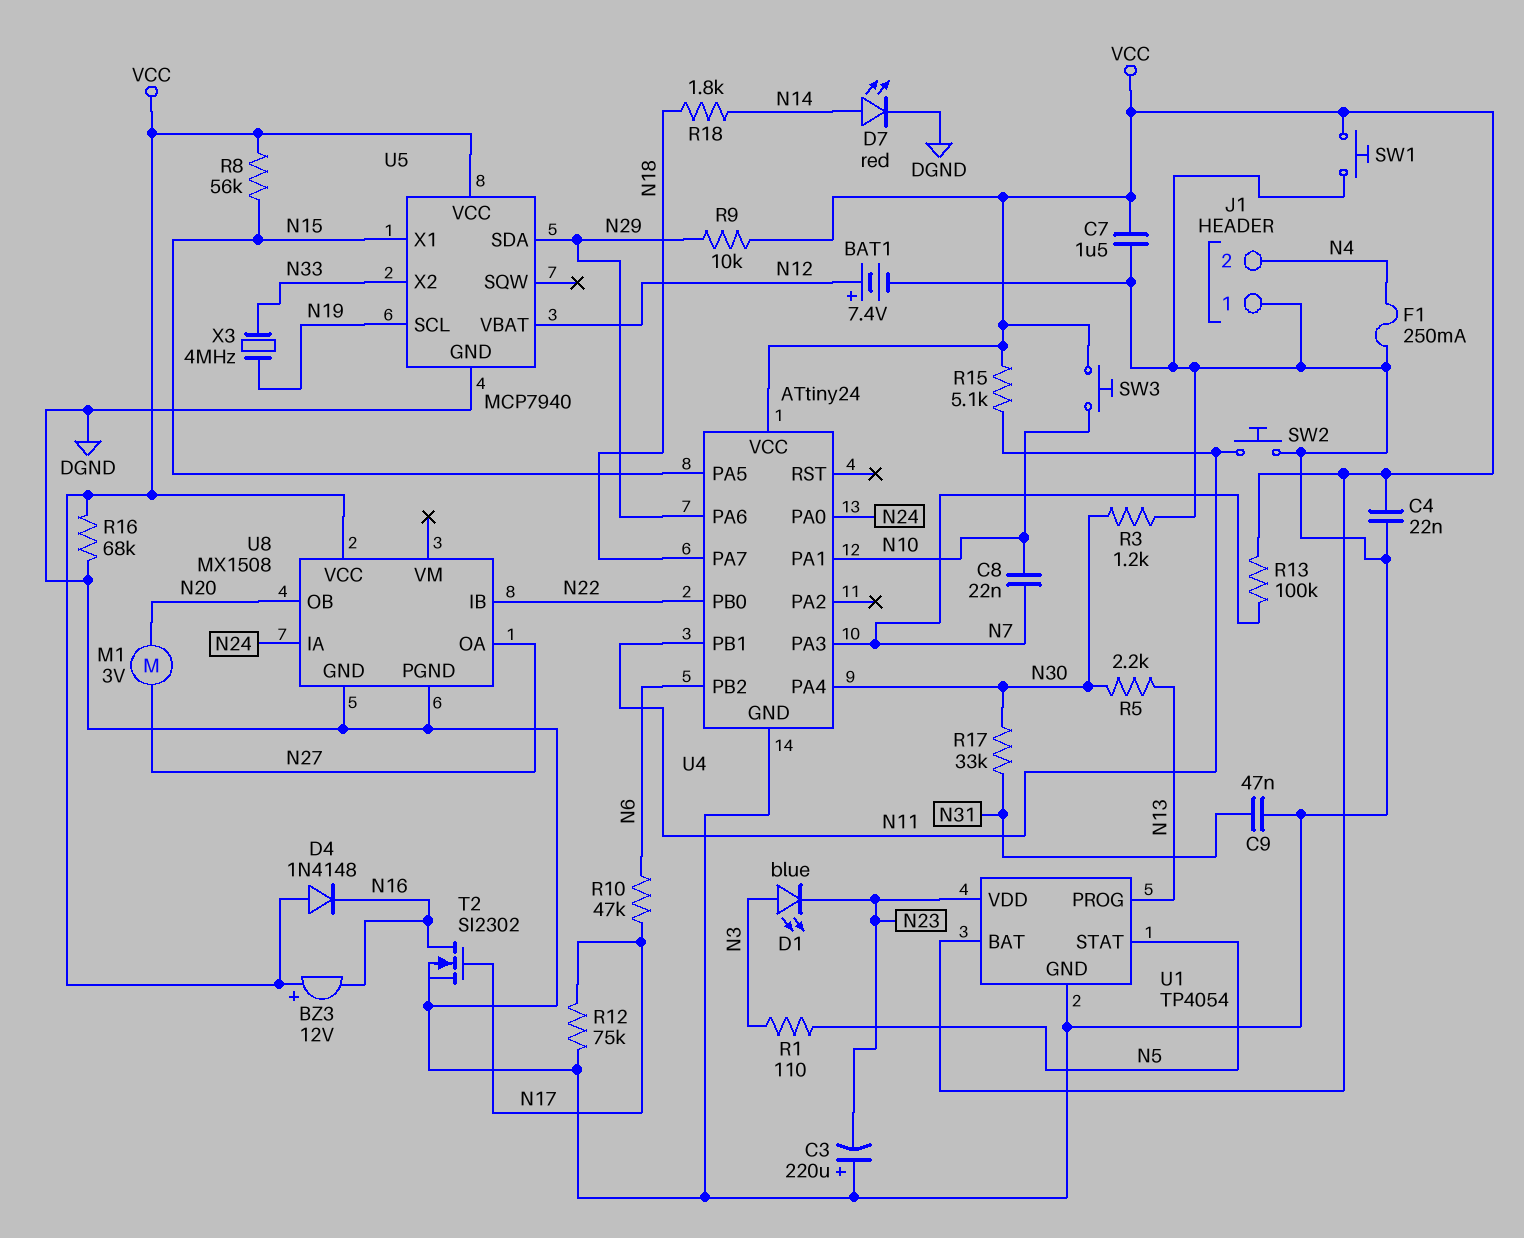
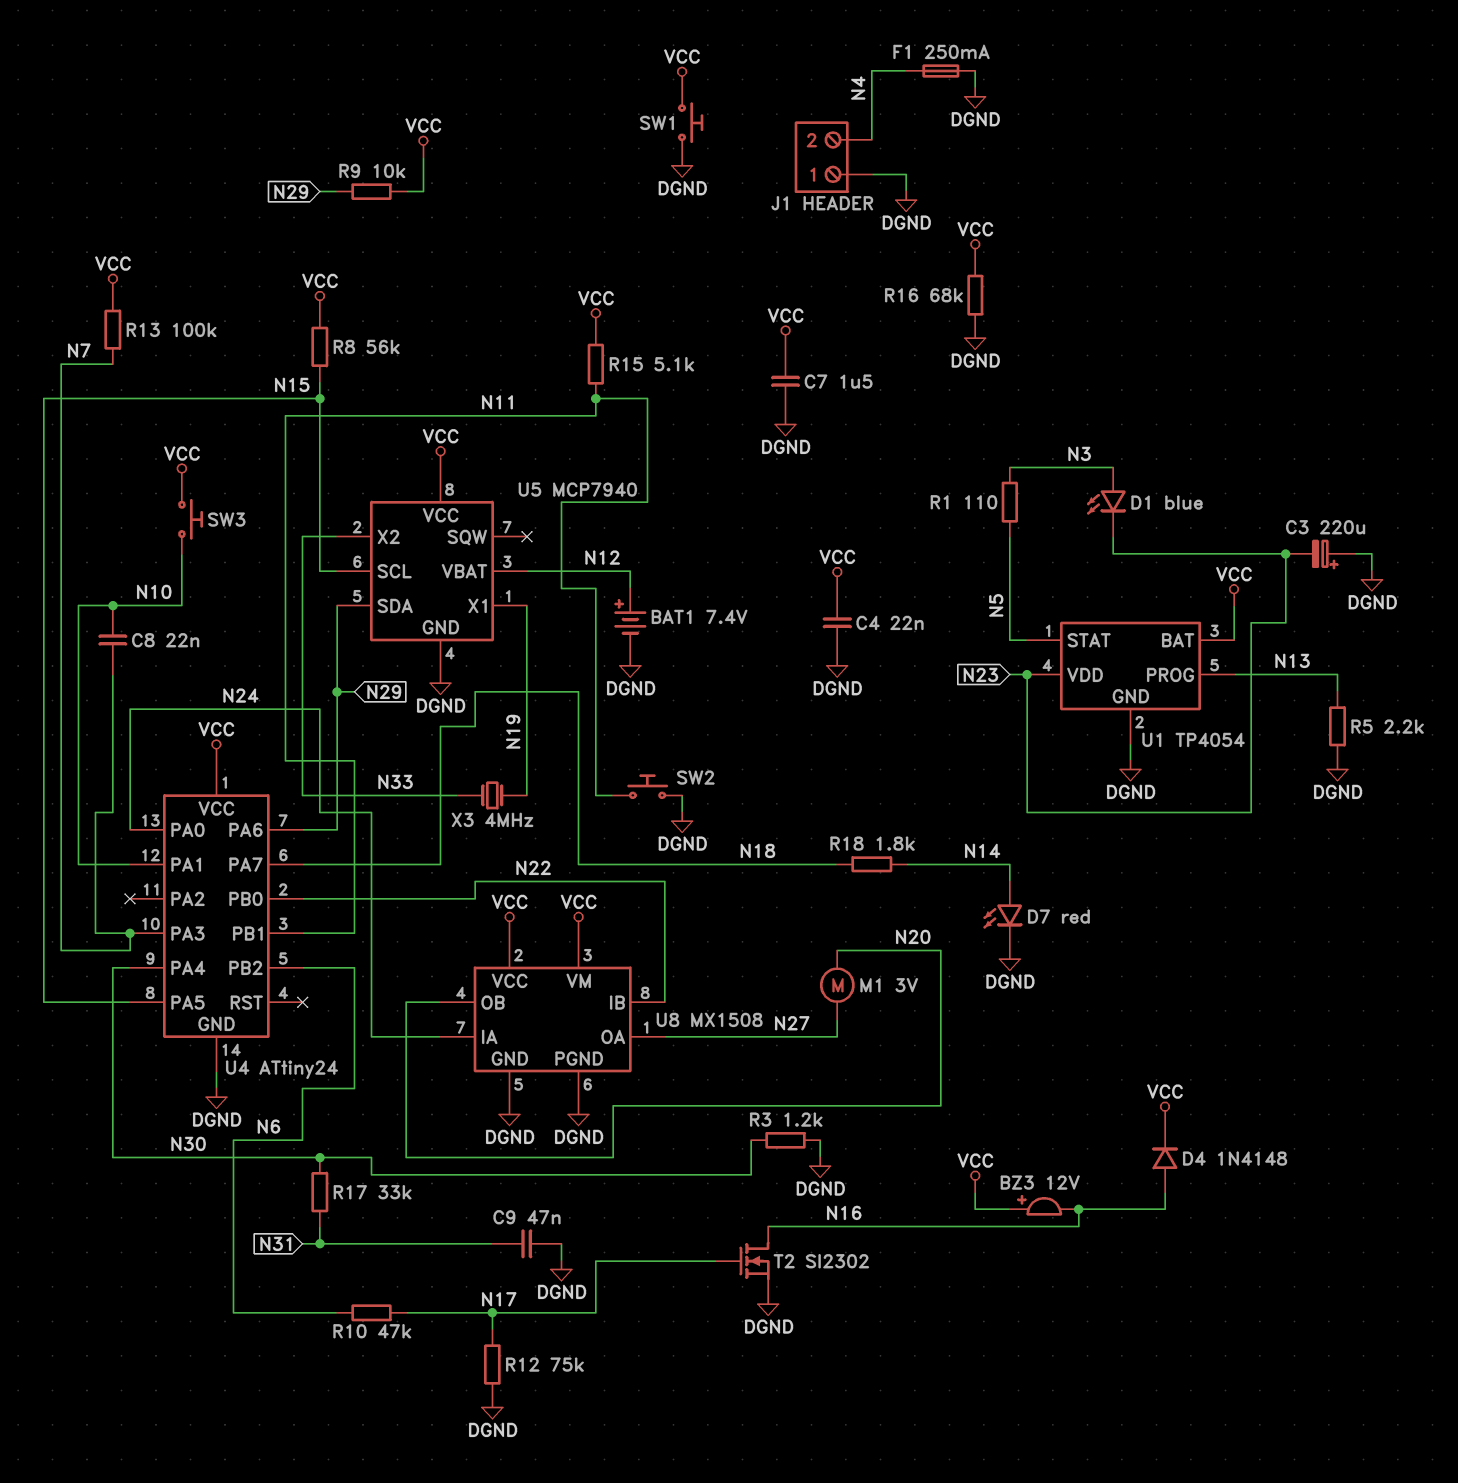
D4: diode 1N4148 (A VCC, K N16) -> diode 1N4148 (A N16, K VCC)
R5: 2.2k (N13, N30) -> 2.2k (DGND, N13)
U5 pin SCL: N19 -> N15
U5 pin X1: N15 -> N19
U8 pin VM: none -> VCC

